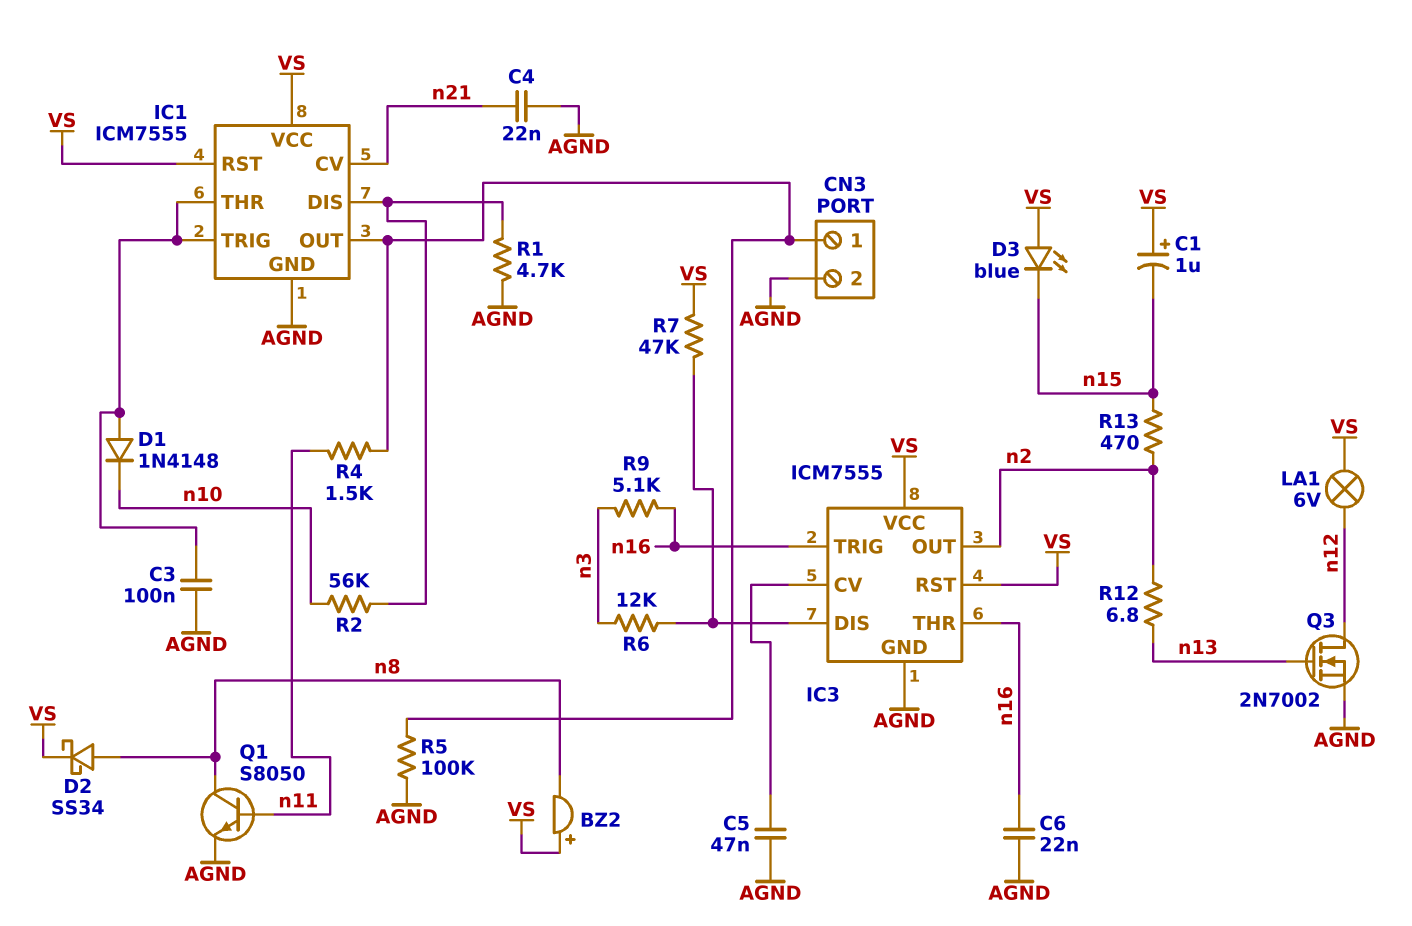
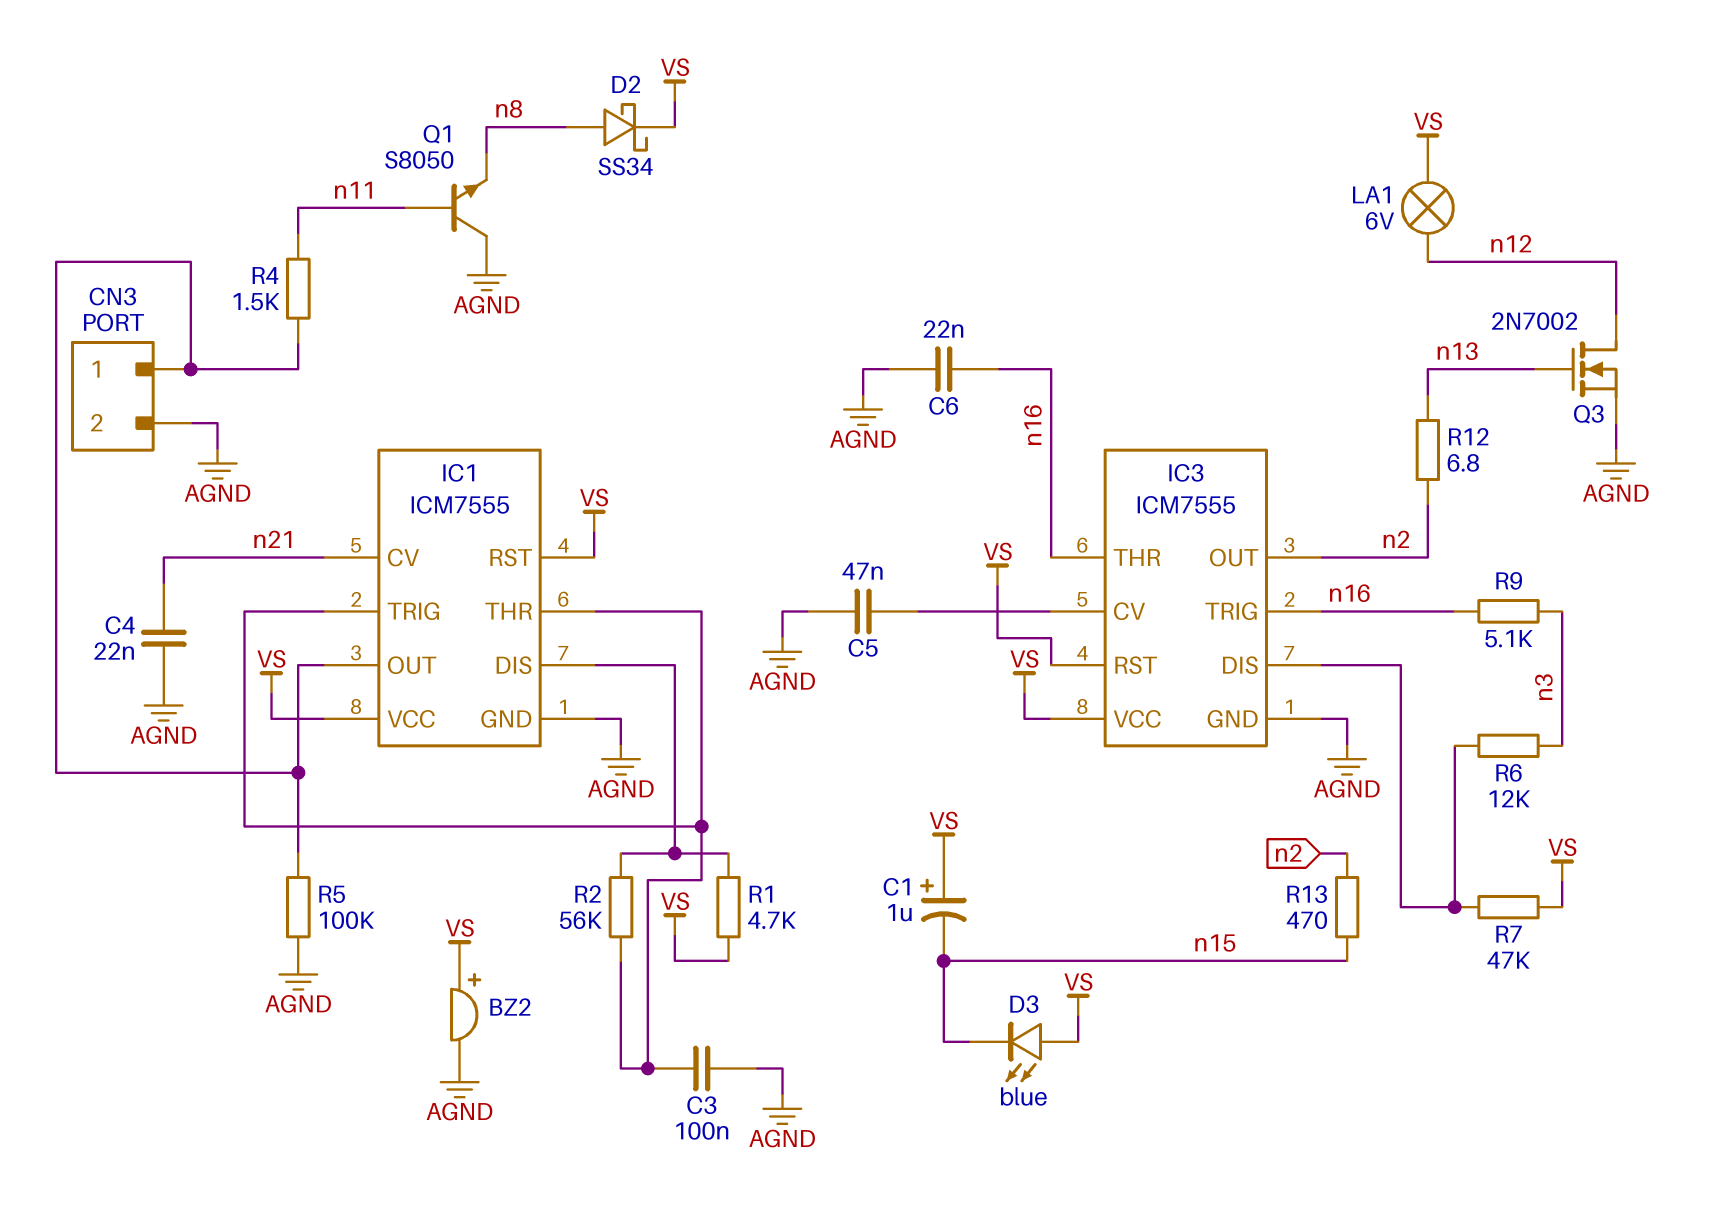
BZ2: buzzer (plus VS, minus n8) -> buzzer (plus VS, minus AGND)
D1: diode 1N4148 (A IC1/THR, K n10) -> none
Q1: NPN S8050 (B n11, C n8, E AGND) -> NPN S8050 (B n11, C AGND, E n8)
R1: 4.7k (AGND, IC1/DIS) -> 4.7k (IC1/DIS, VS)
R2: 56k (IC1/DIS, n10) -> 56k (IC1/DIS, IC1/THR)

